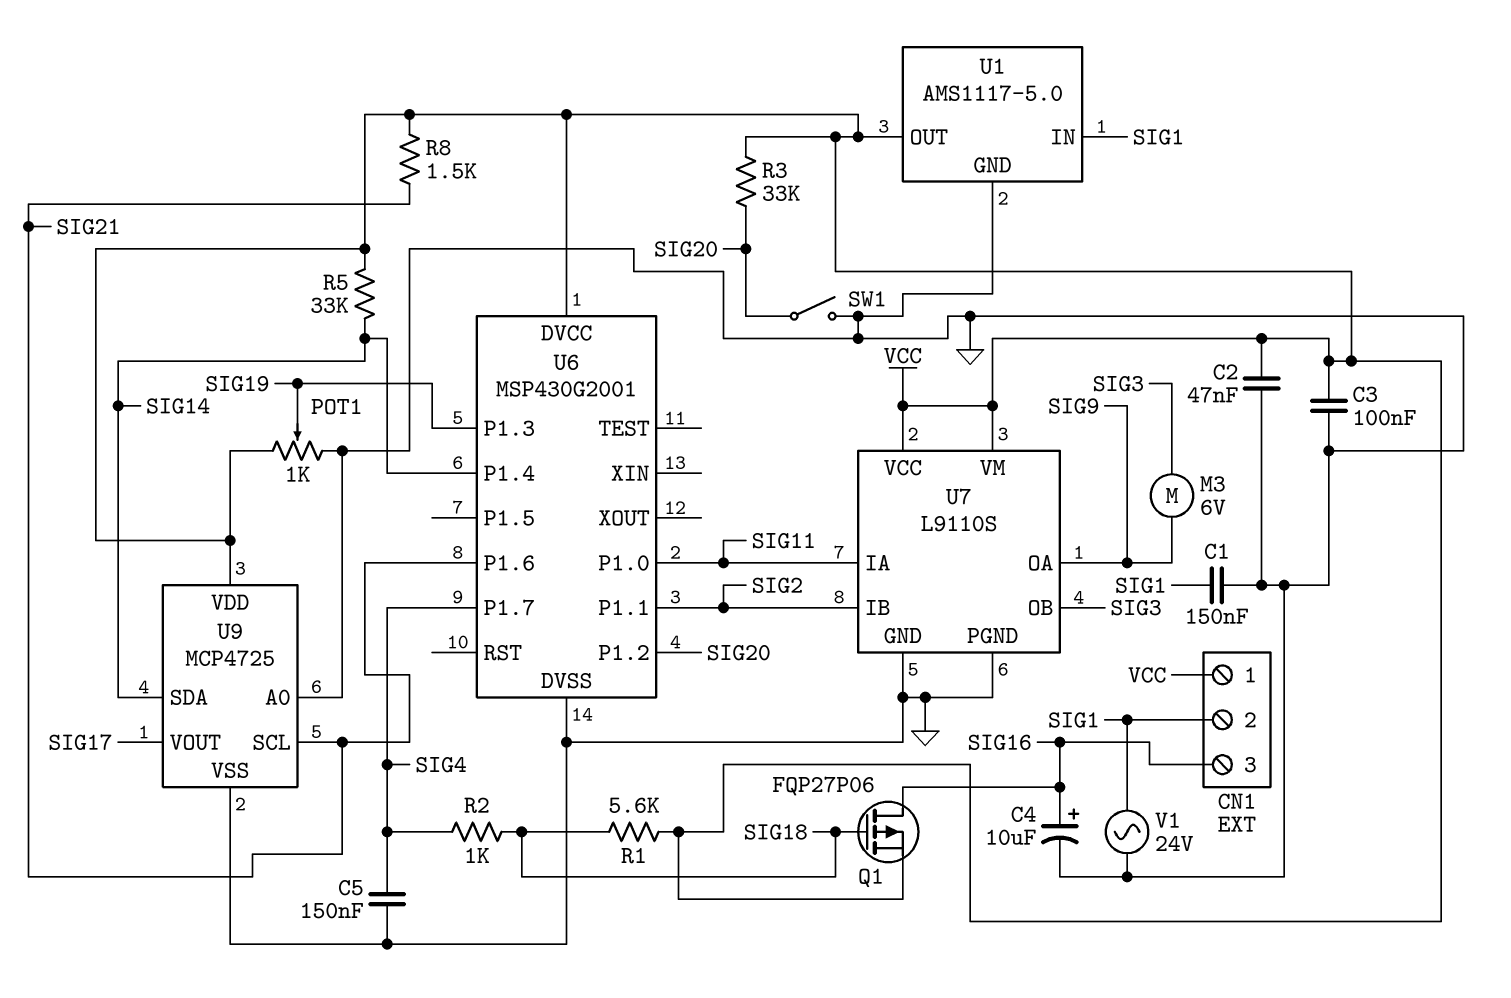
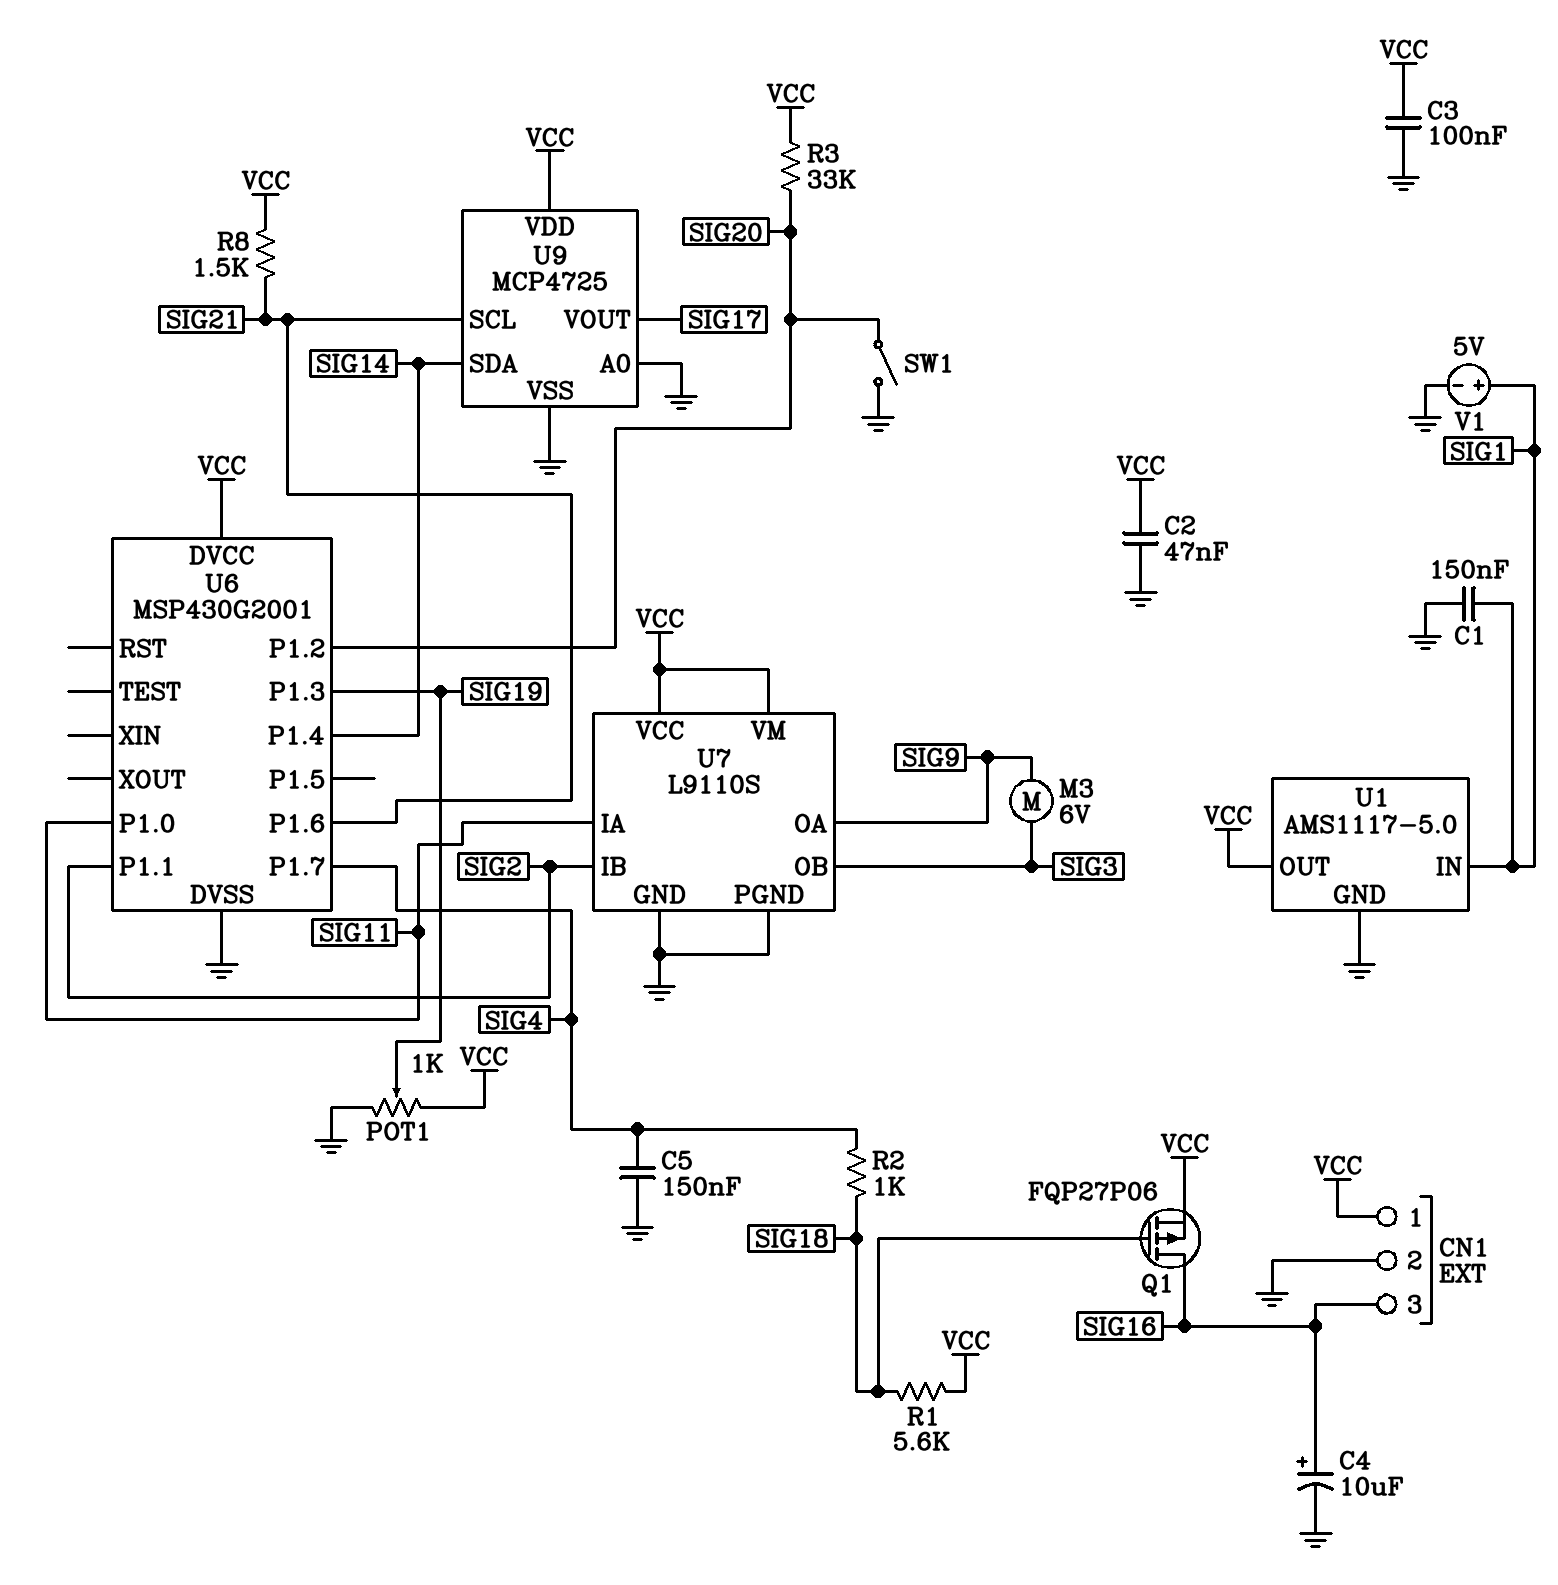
CN1 pin 2: SIG1 -> GND
R5: 33k (SIG14, VCC) -> none
V1: AC 24V (GND, SIG1) -> 5V (plus SIG1, minus GND)

